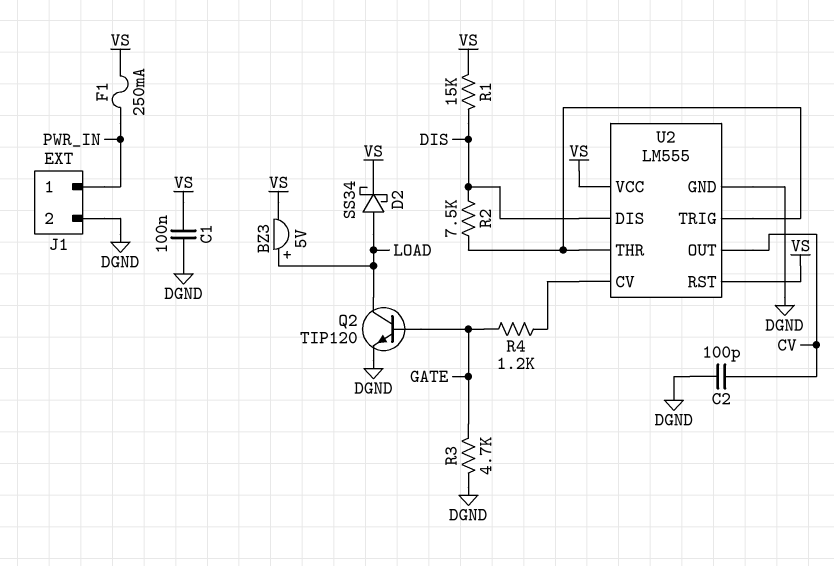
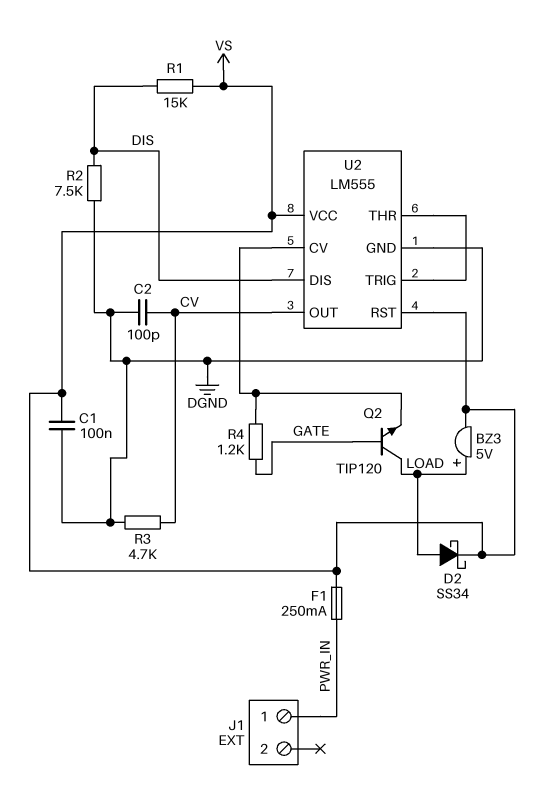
J1 pin 2: DGND -> none
Q2: NPN TIP120 (B GATE, C LOAD, E DGND) -> NPN TIP120 (B GATE, C LOAD, E U2/CV)
R2: 7.5k (DIS, U2/THR) -> 7.5k (DGND, DIS)
R3: 4.7k (DGND, GATE) -> 4.7k (CV, DGND)

